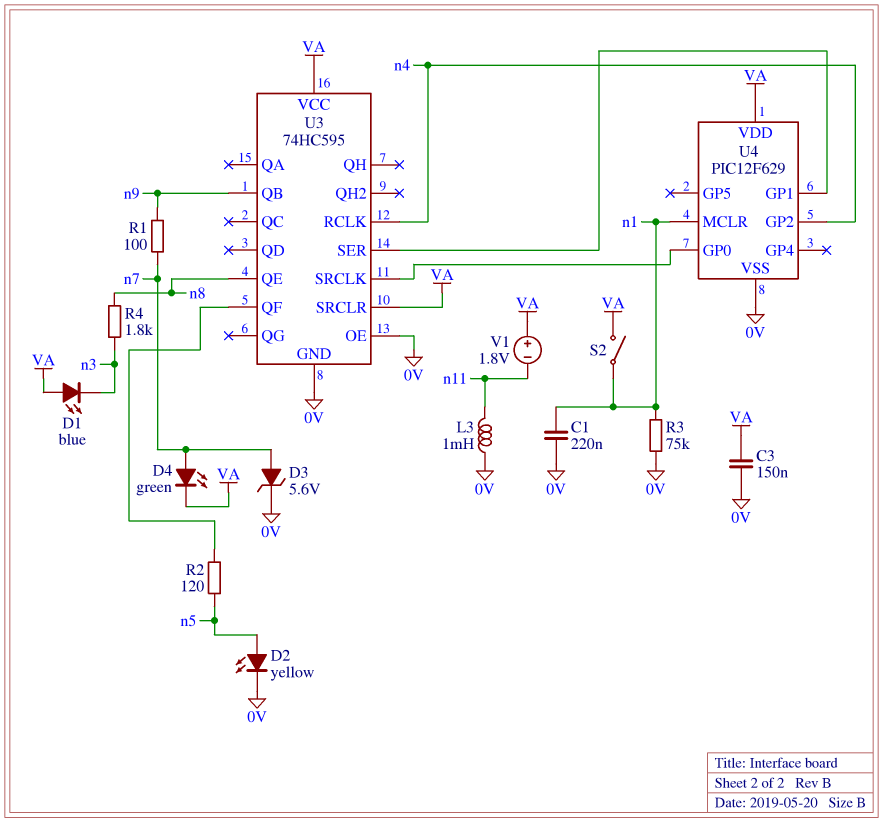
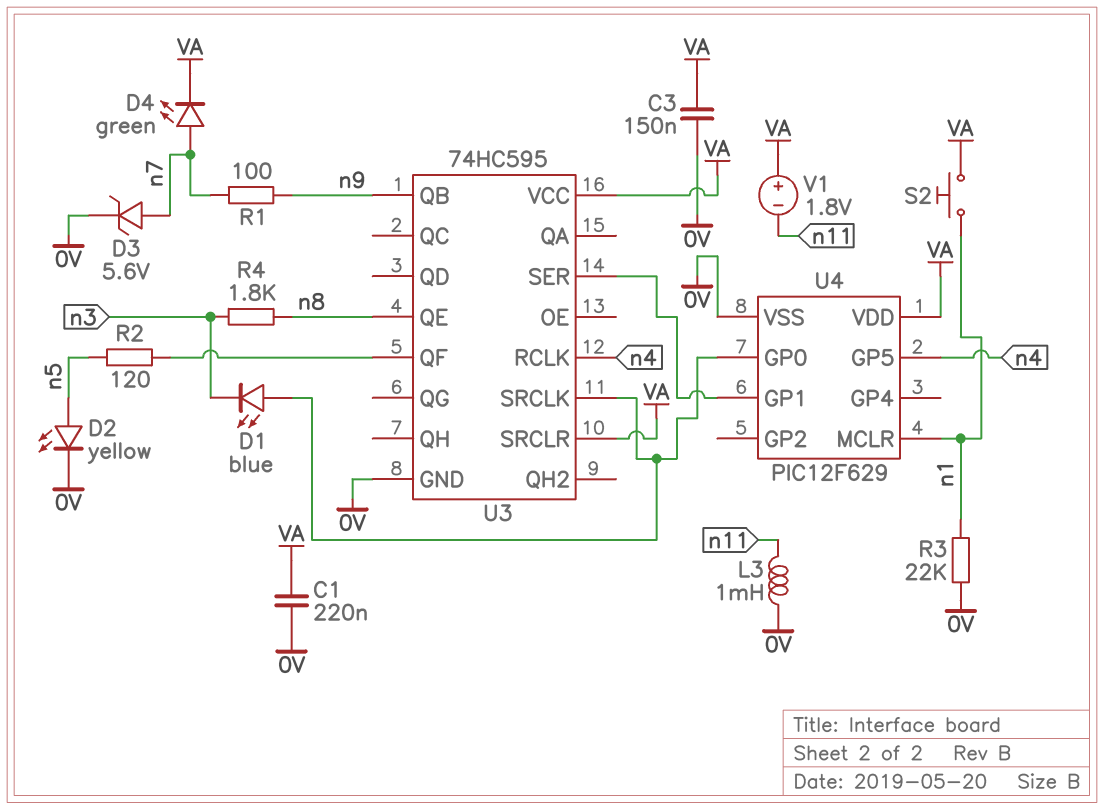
C1: 220nF (0V, n1) -> 220nF (0V, VA)
D1: LED blue (A VA, K n3) -> LED blue (A U3/SRCLK, K n3)
R3: 75k (0V, n1) -> 22k (0V, n1)
S2: switch (VA, n1) -> button (VA, n1)
U3 pin OE: 0V -> none
U4 pin GP2: n4 -> none
U4 pin GP5: none -> n4

